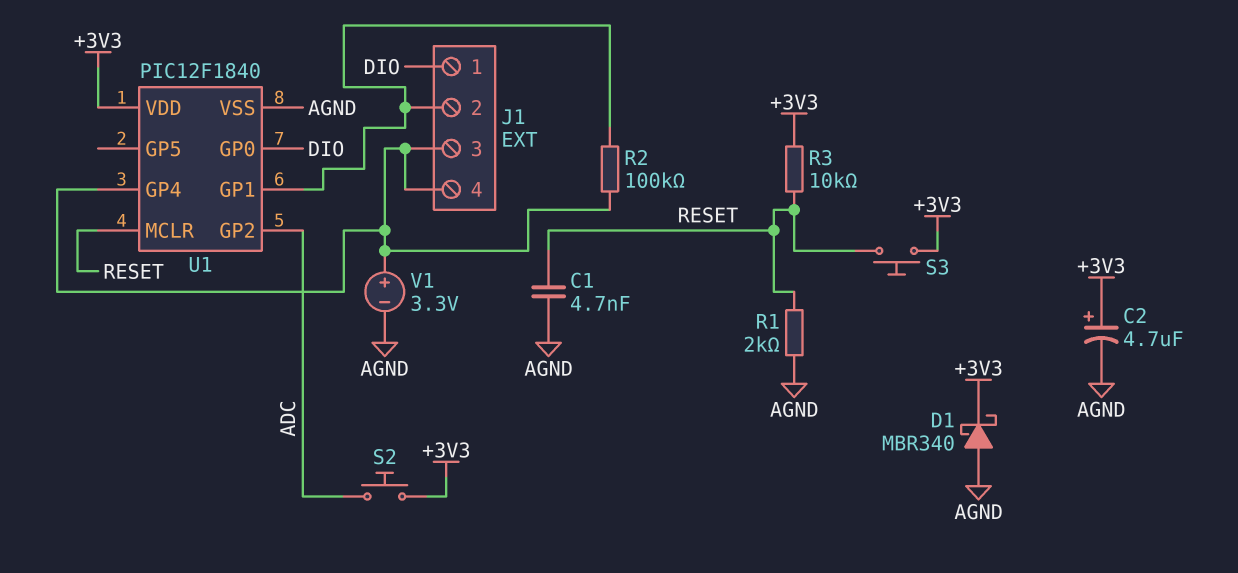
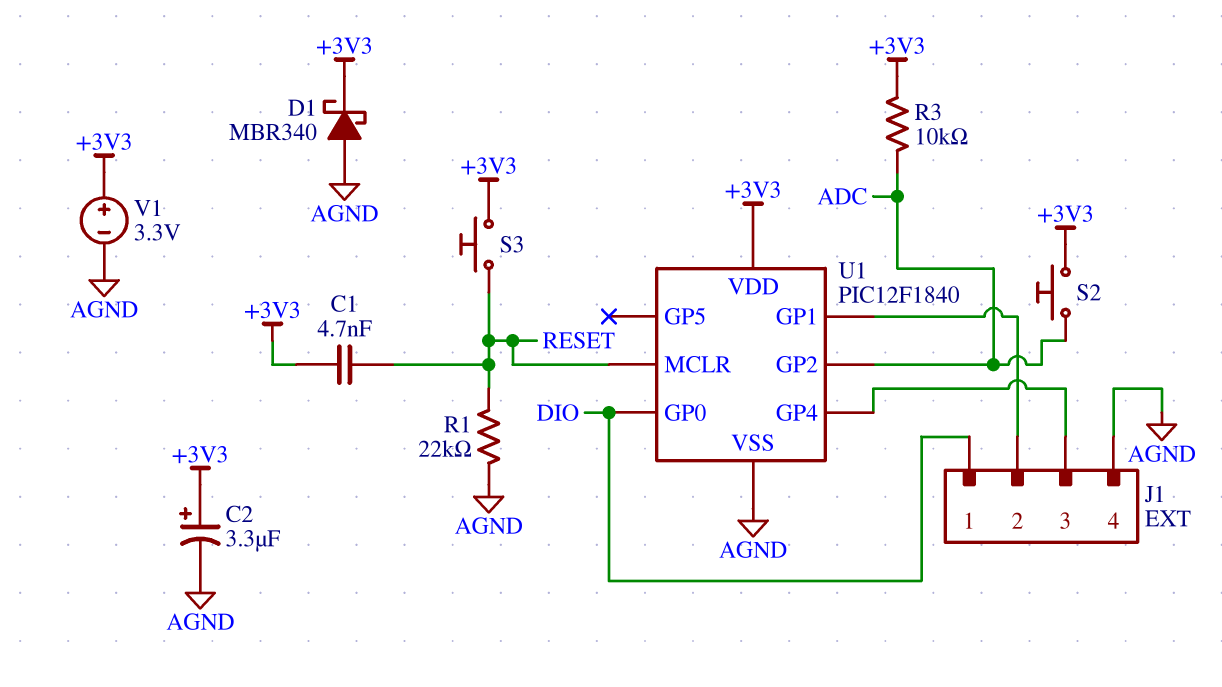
C1: 4.7nF (AGND, RESET) -> 4.7nF (+3V3, RESET)
C2: 4.7uF (plus +3V3, minus AGND) -> 3.3uF (plus +3V3, minus AGND)
J1 pin 4: J1/3 -> AGND
R1: 2k (AGND, RESET) -> 22k (AGND, RESET)
R2: 100k (J1/2, J1/3) -> none
R3: 10k (+3V3, RESET) -> 10k (+3V3, ADC)
V1: 3.3V (plus J1/3, minus AGND) -> 3.3V (plus +3V3, minus AGND)

